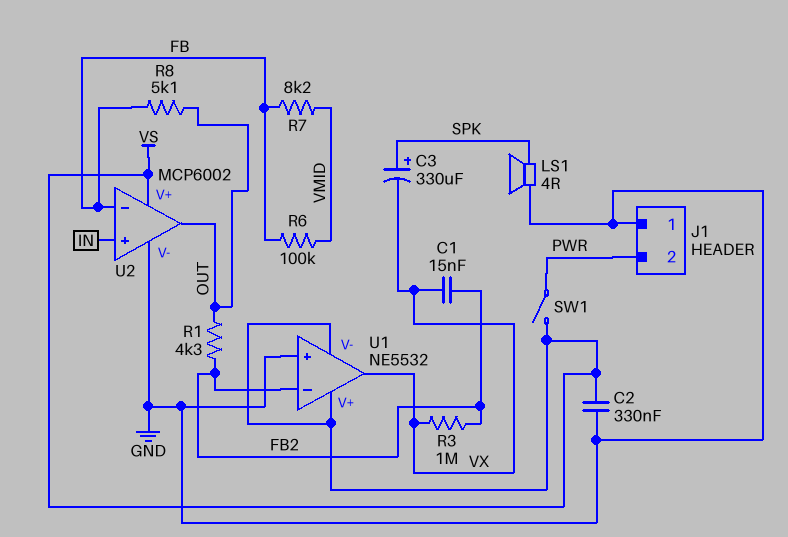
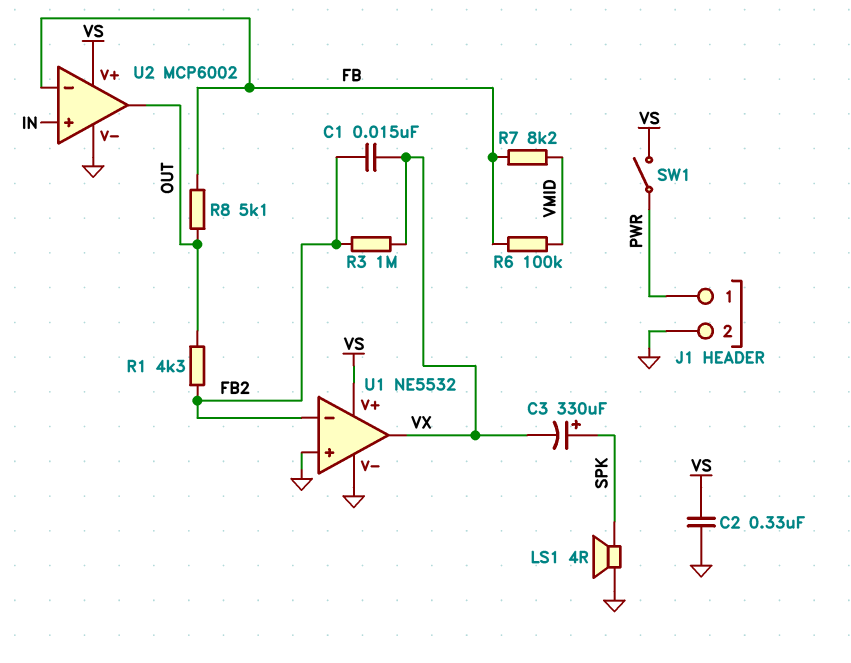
J1 pin 1: GND -> PWR
J1 pin 2: PWR -> GND
U1 pin V-: VS -> GND

